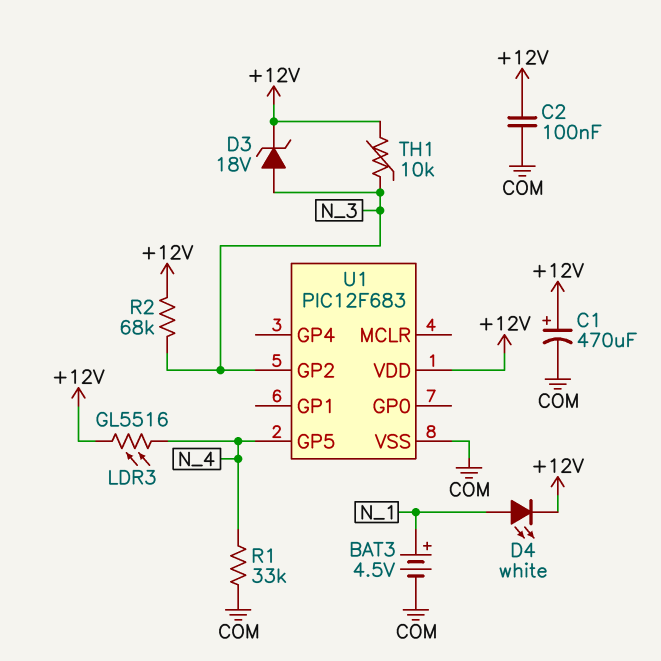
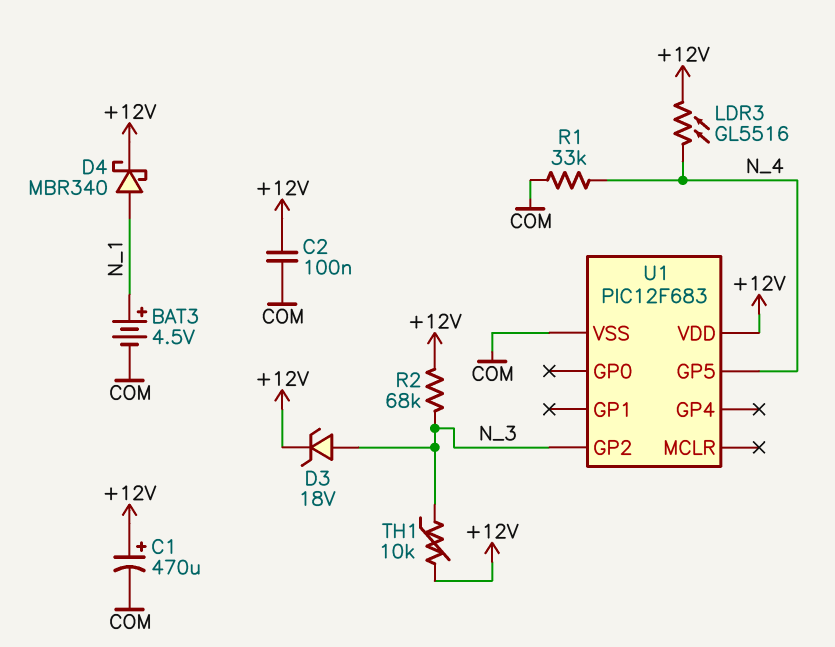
D4: LED white (A N_1, K +12V) -> schottky MBR340 (A N_1, K +12V)

